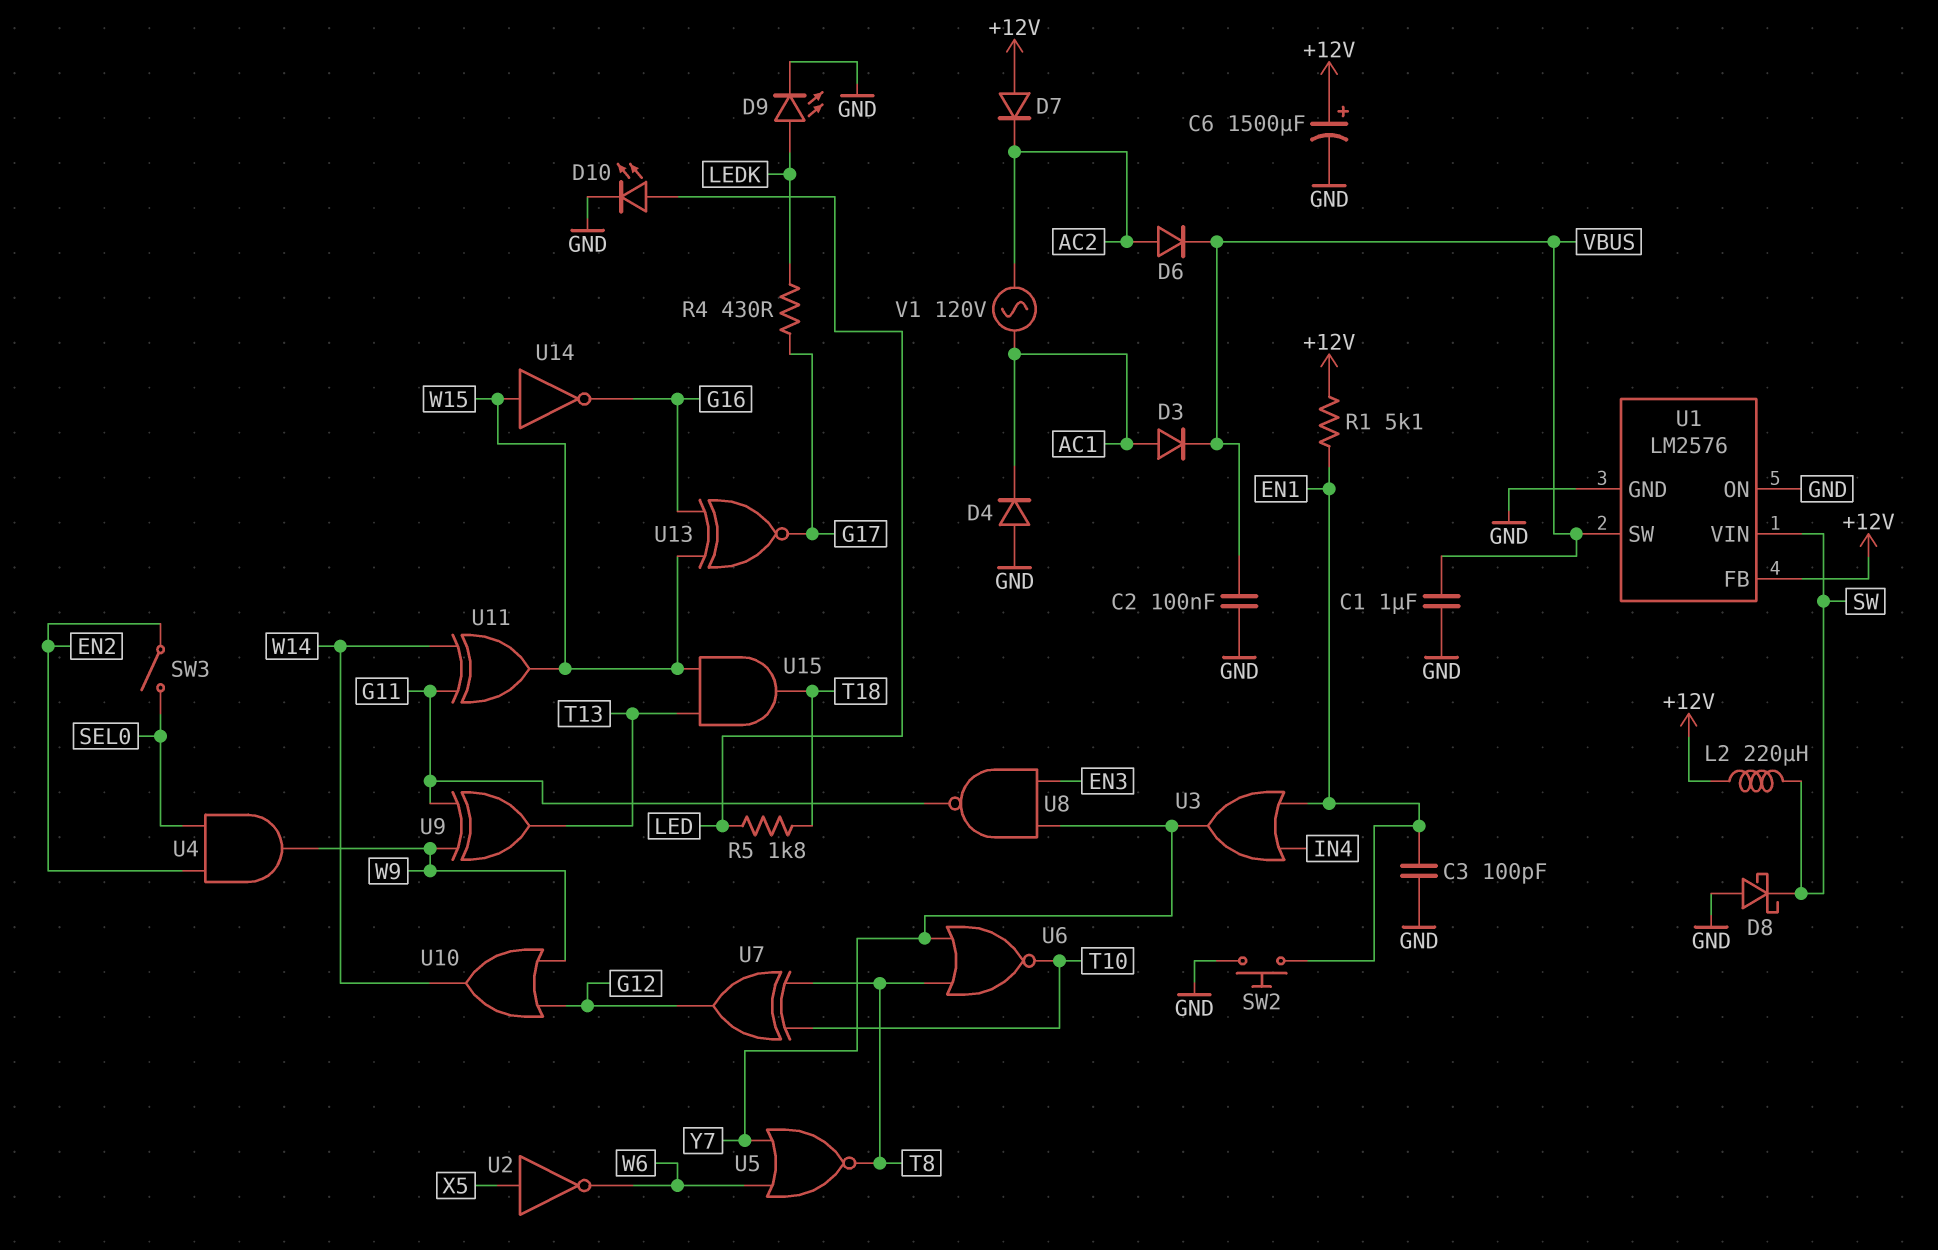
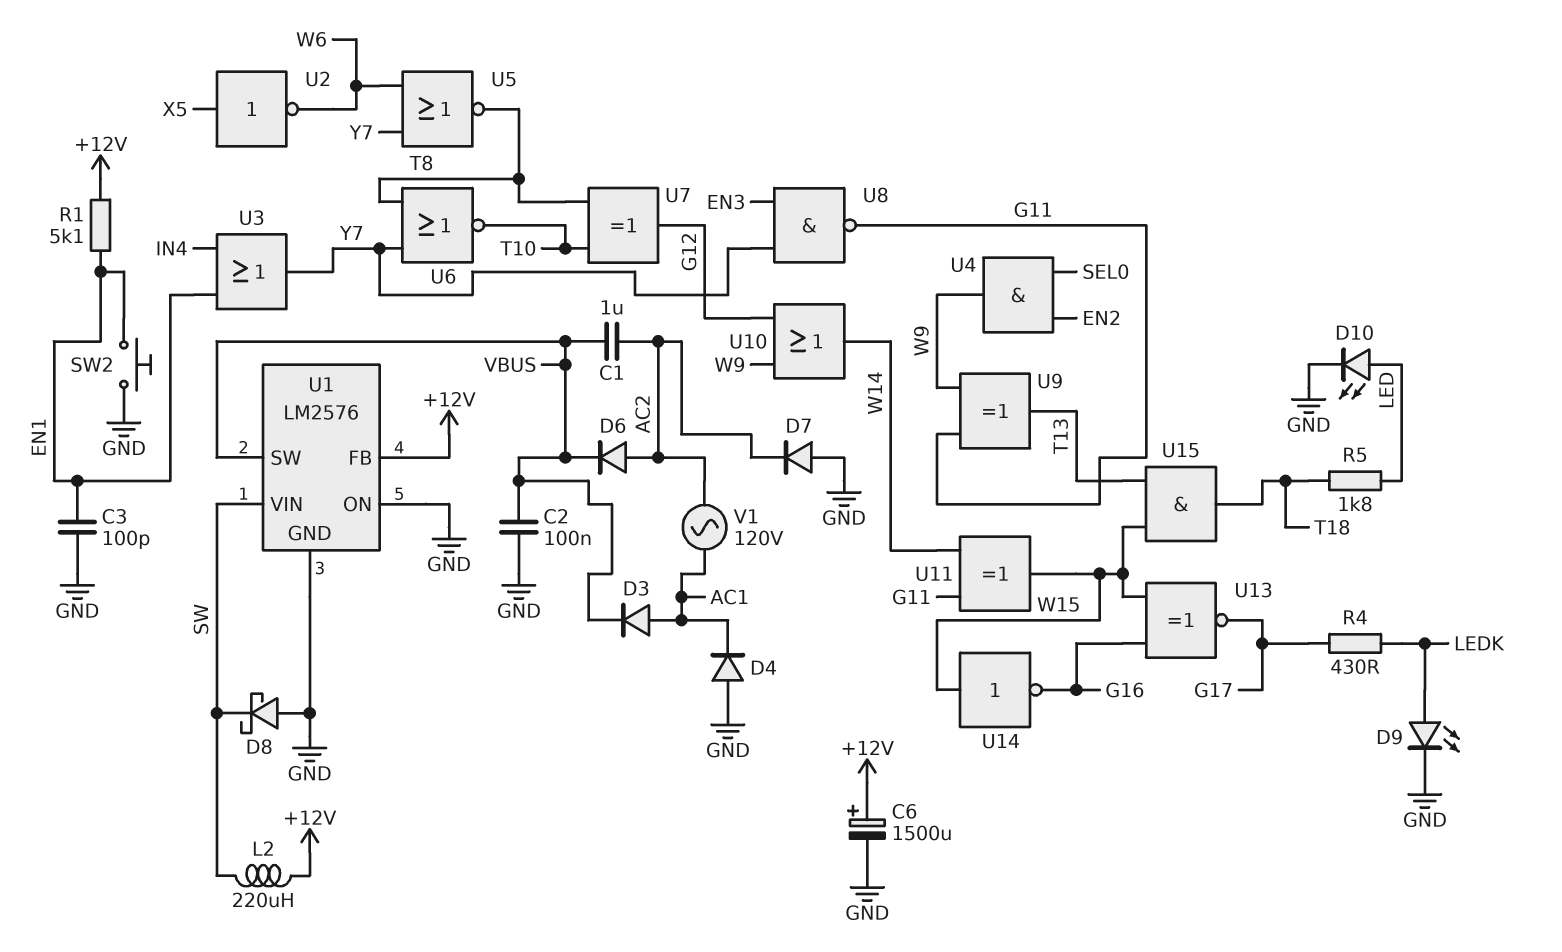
C1: 1uF (GND, VBUS) -> 1uF (AC2, VBUS)
D7: diode (A +12V, K AC2) -> diode (A GND, K AC2)
SW3: switch (EN2, SEL0) -> none

